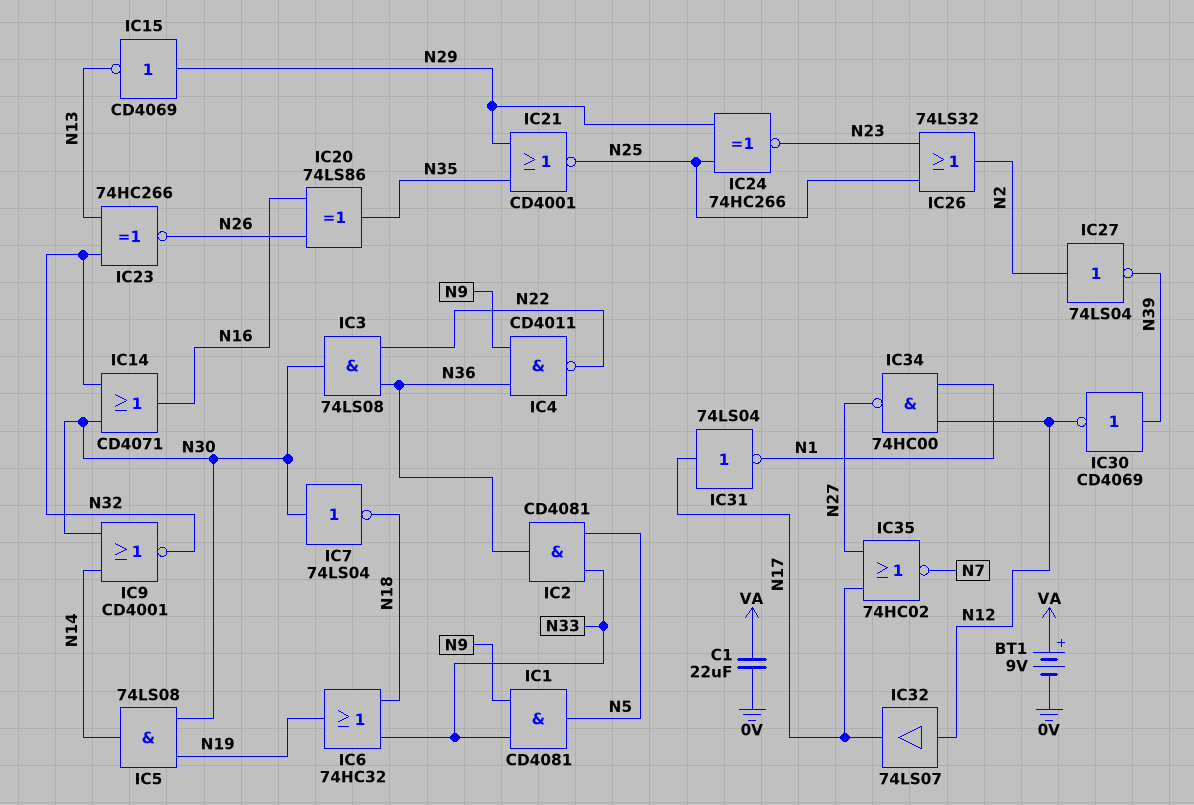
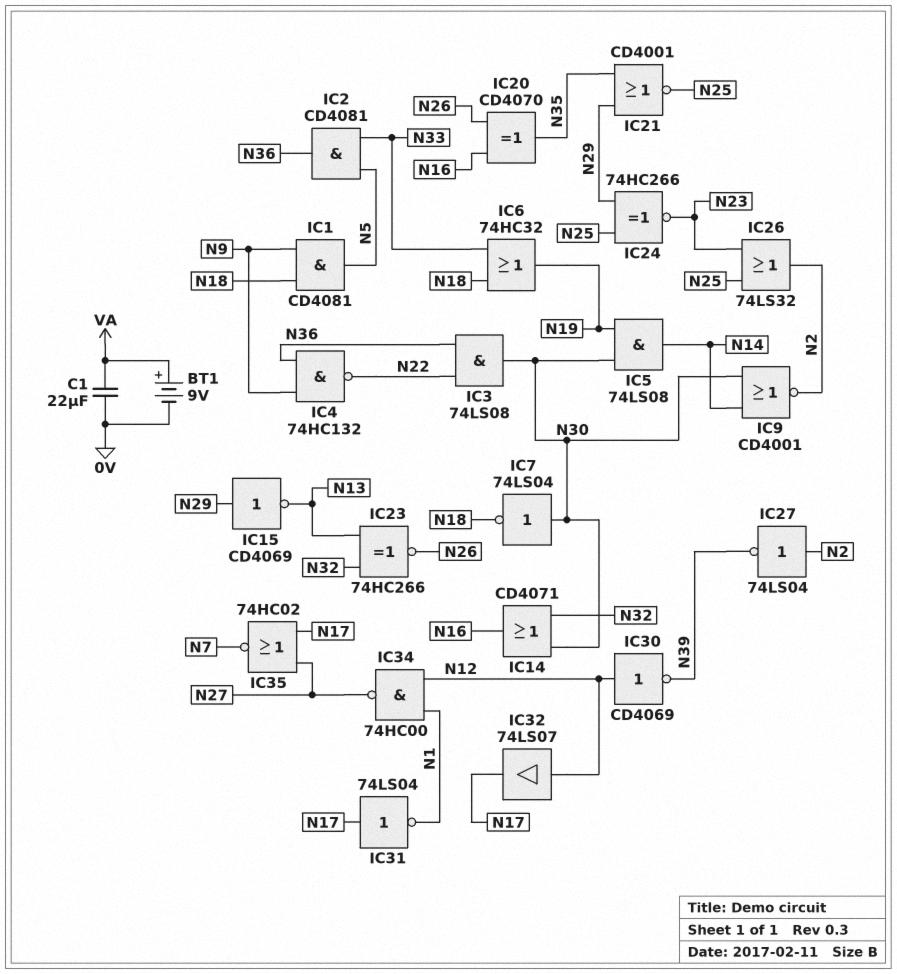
IC1: AND CD4081 (in N9, in N33, out N5) -> AND CD4081 (in N9, in N18, out N5)
IC4: NAND CD4011 (in N9, in N36, out N22) -> NAND 74HC132 (in N9, in N36, out N22)
IC9: NOR CD4001 (in N14, in N30, out N32) -> NOR CD4001 (in N14, in N30, out N2)
IC20: XOR 74LS86 (in N16, in N26, out N35) -> XOR CD4070 (in N16, in N26, out N35)
IC30: NOT CD4069 (in N39, out N12) -> NOT CD4069 (in N12, out N39)

